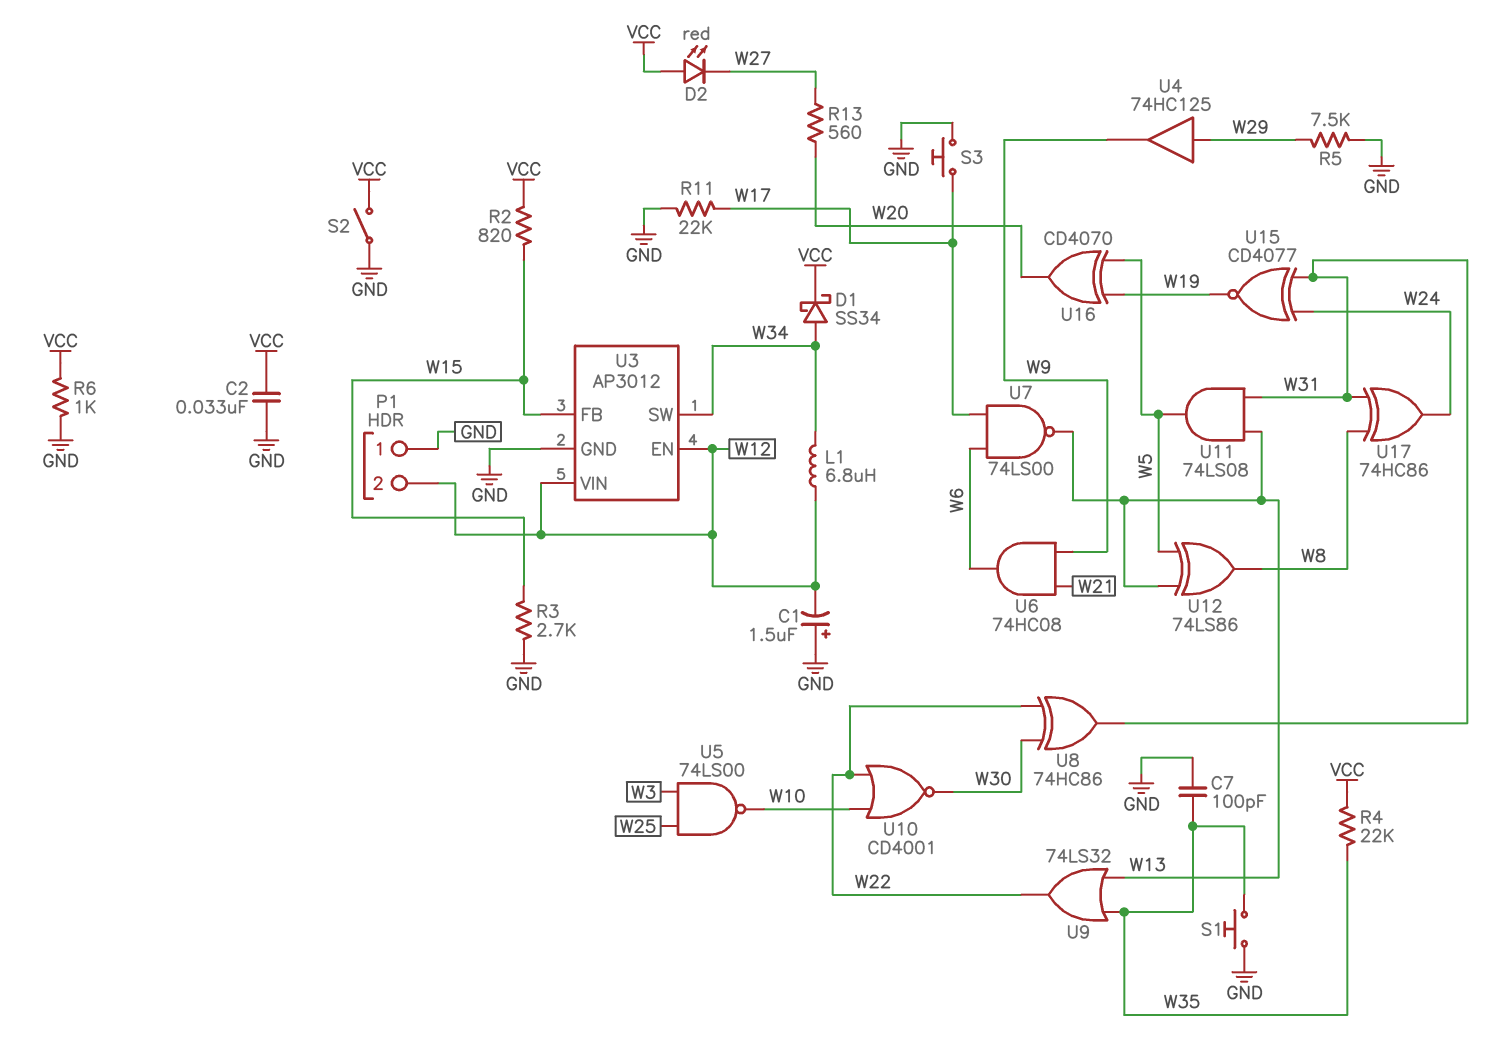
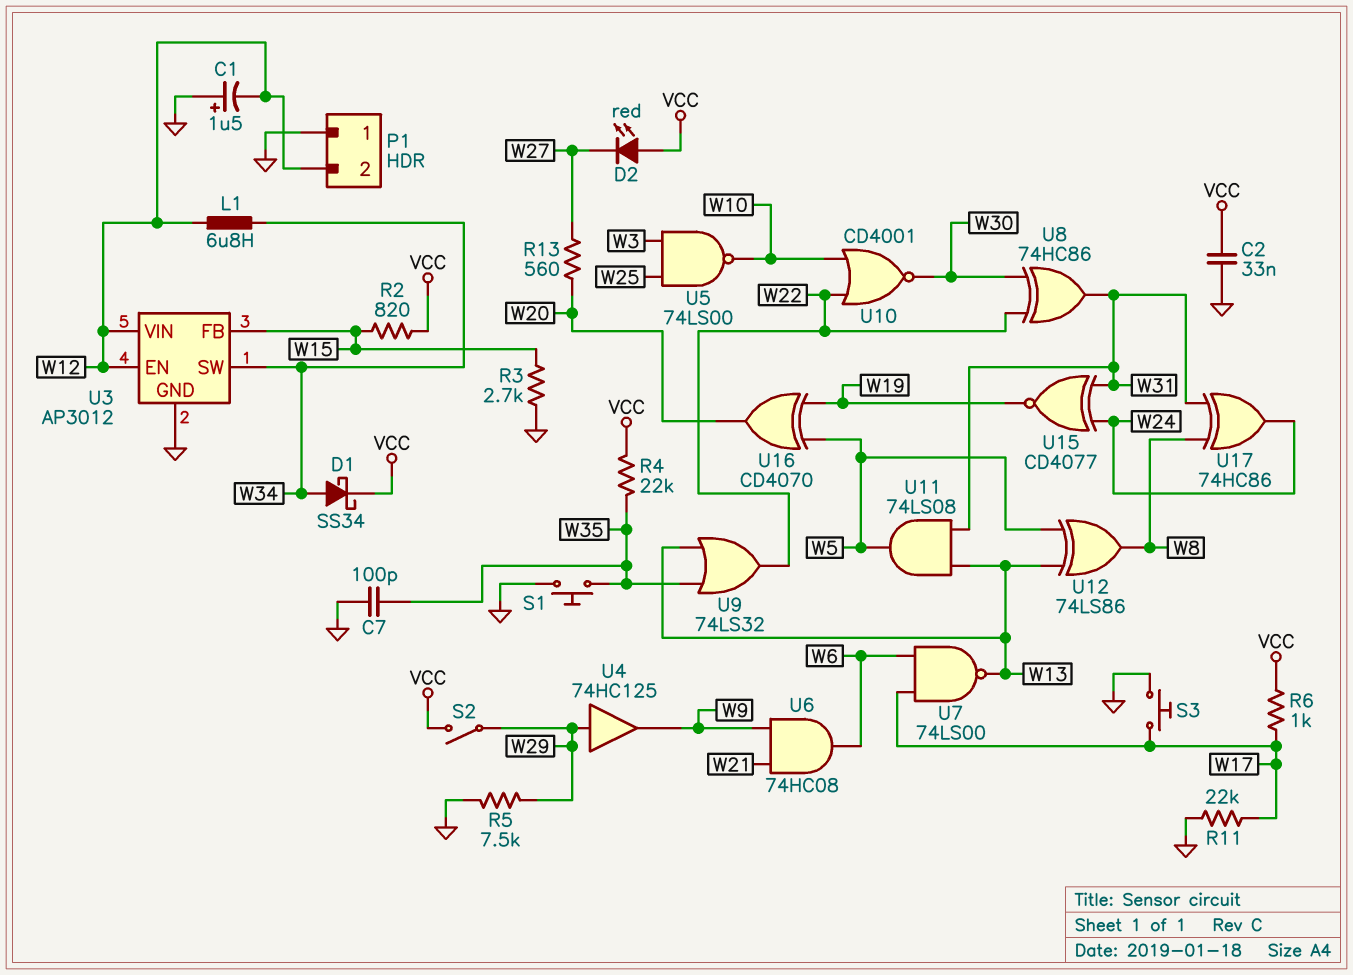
R6: 1k (GND, VCC) -> 1k (VCC, W17)
S2: switch (GND, VCC) -> switch (VCC, W29)

